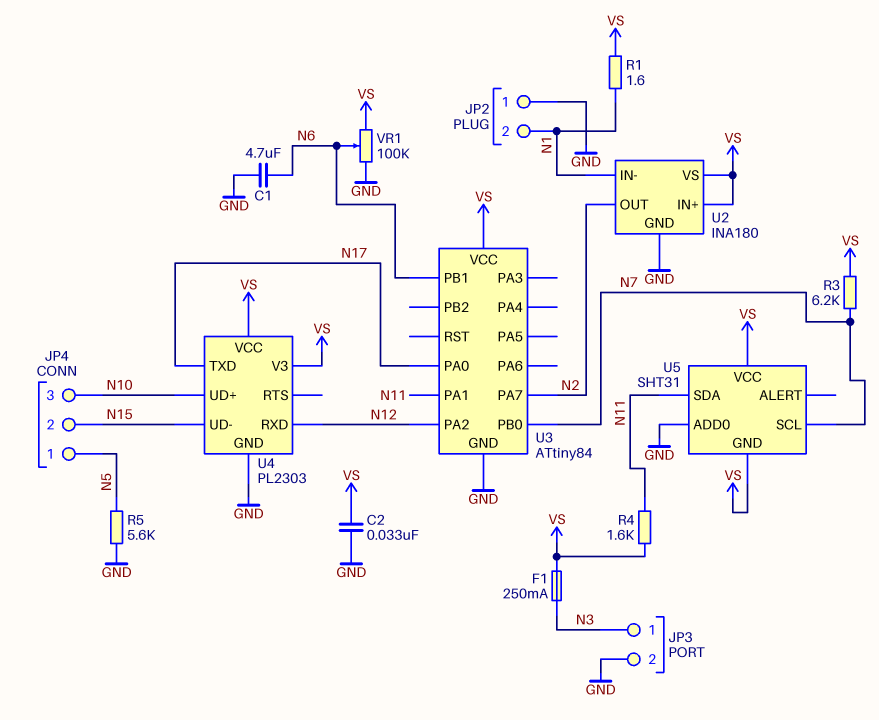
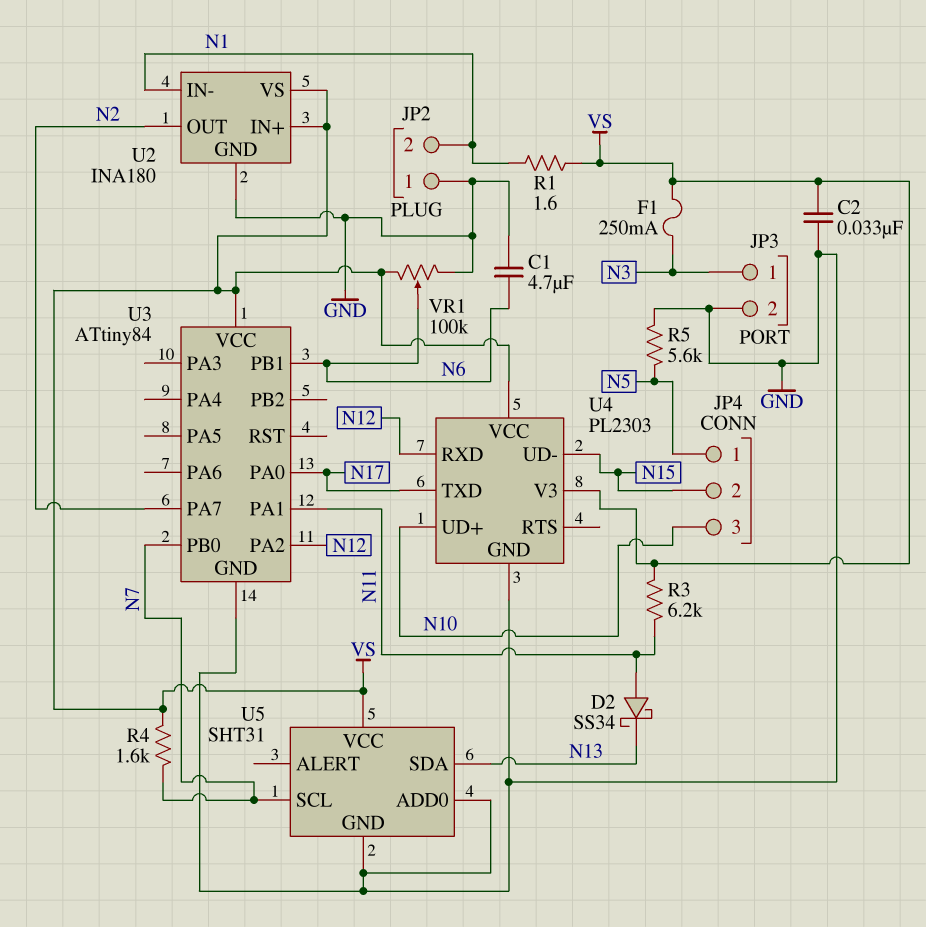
D2: none -> schottky SS34 (A N11, K N13)
R3: 6.2k (N7, VS) -> 6.2k (N11, VS)
R4: 1.6k (N11, VS) -> 1.6k (N7, VS)
U5 pin GND: VS -> GND
U5 pin SDA: N11 -> N13

